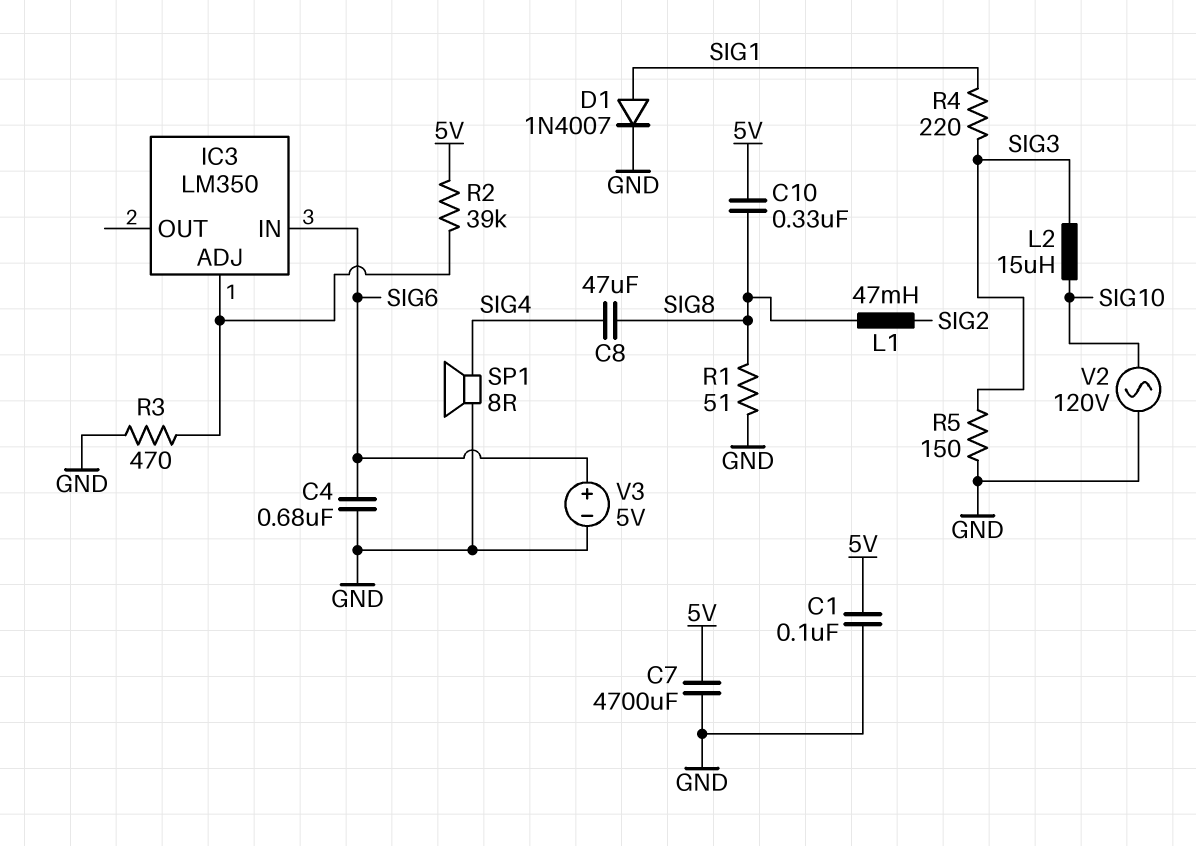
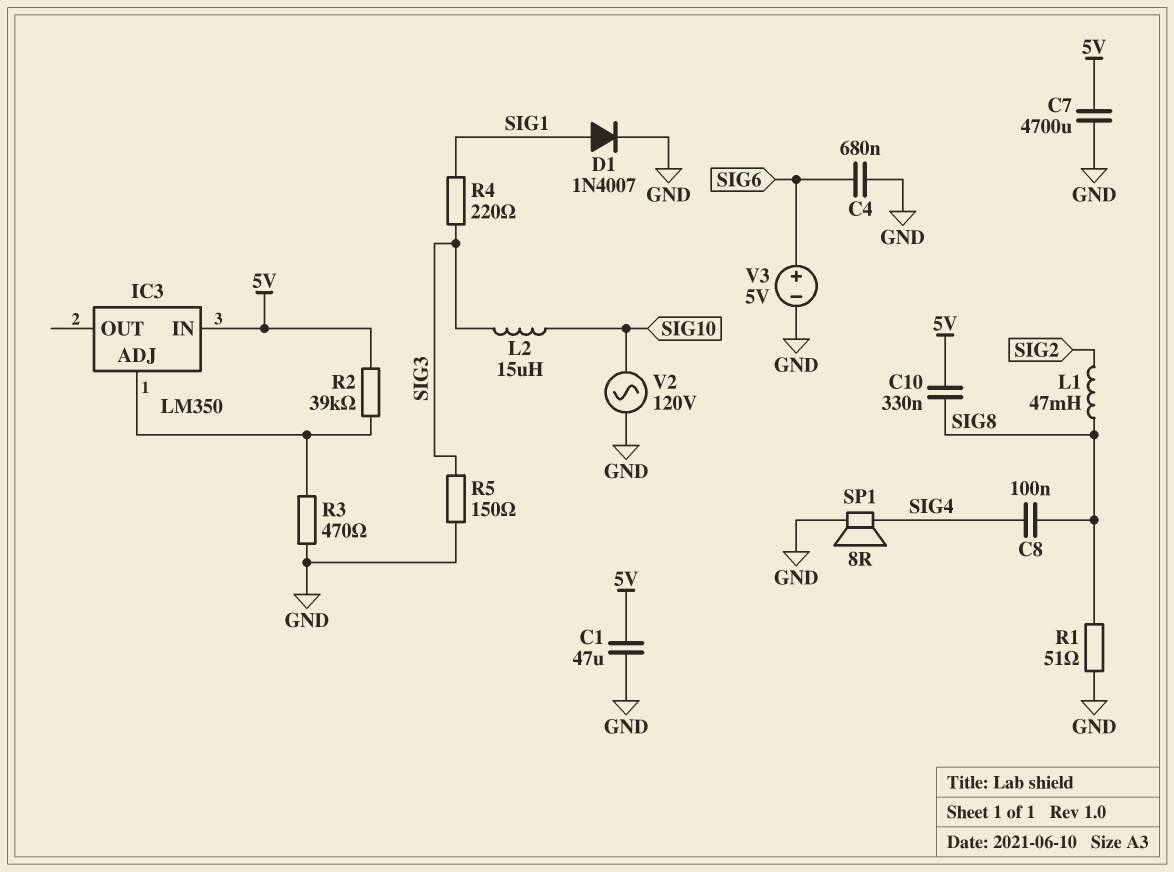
C1: 100nF (5V, GND) -> 47uF (5V, GND)
C8: 47uF (SIG4, SIG8) -> 100nF (SIG4, SIG8)
IC3 pin IN: SIG6 -> 5V

